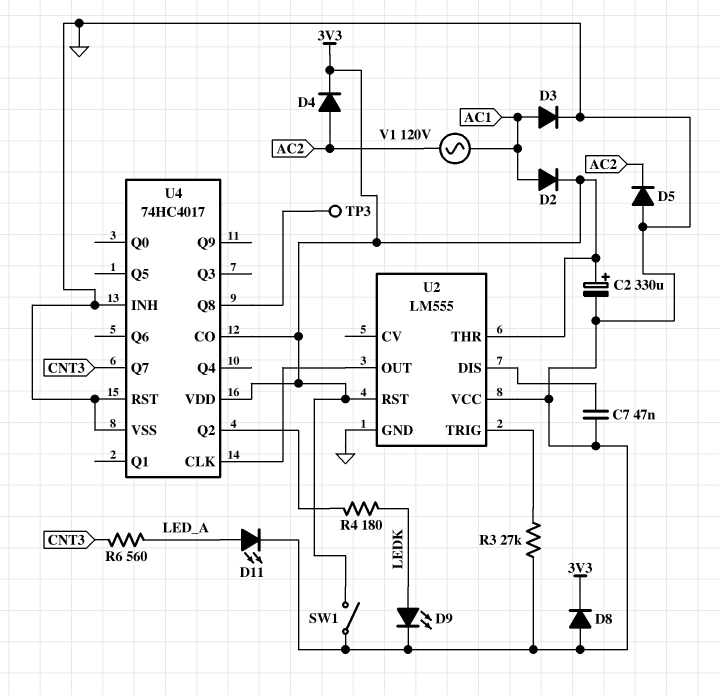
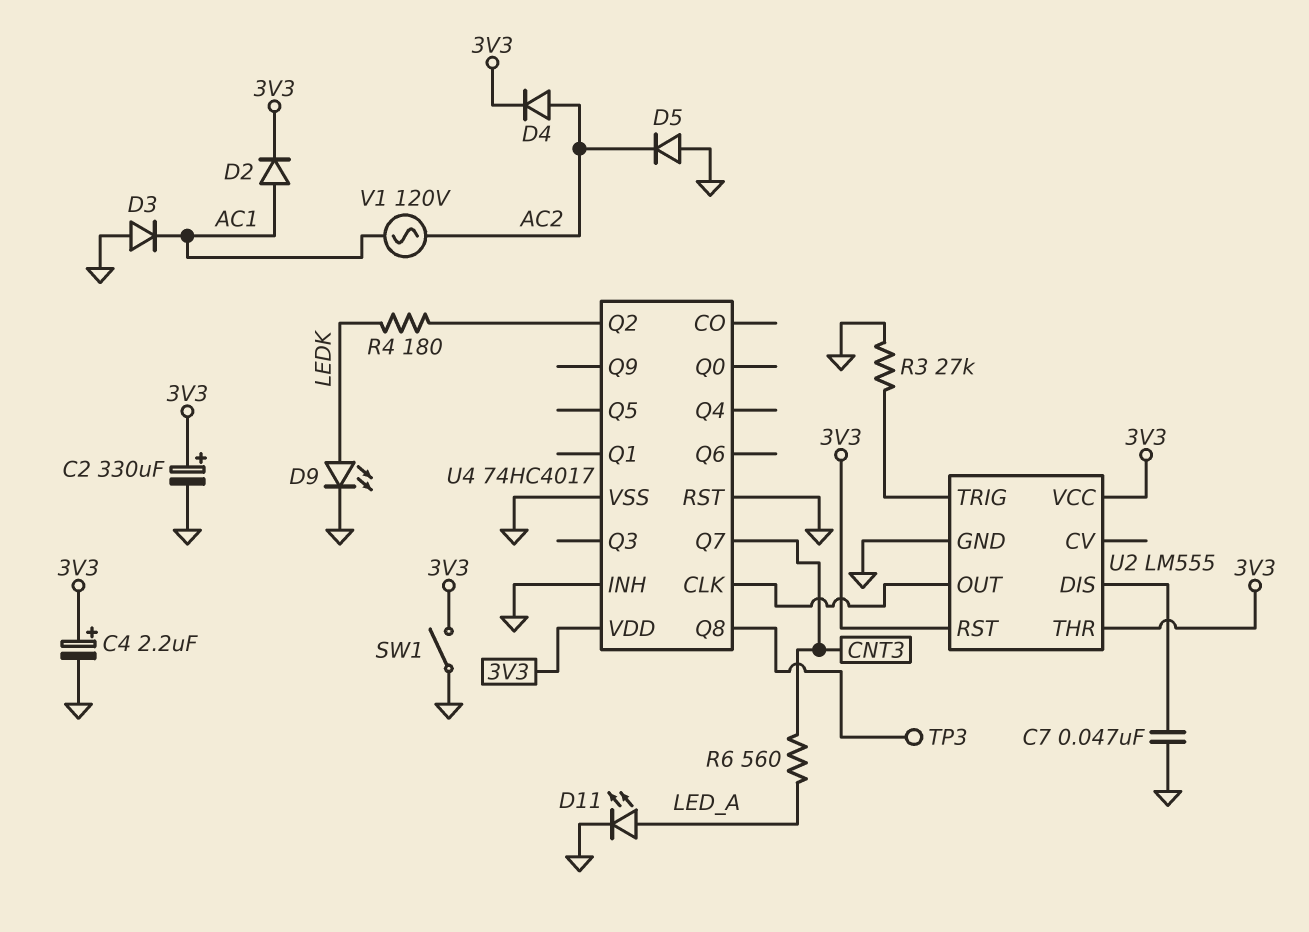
C4: none -> 2.2uF (plus 3V3, minus GND)
D3: diode (A AC1, K GND) -> diode (A GND, K AC1)
D8: diode (A GND, K 3V3) -> none
U2 pin VCC: GND -> 3V3
U4 pin CO: 3V3 -> none

